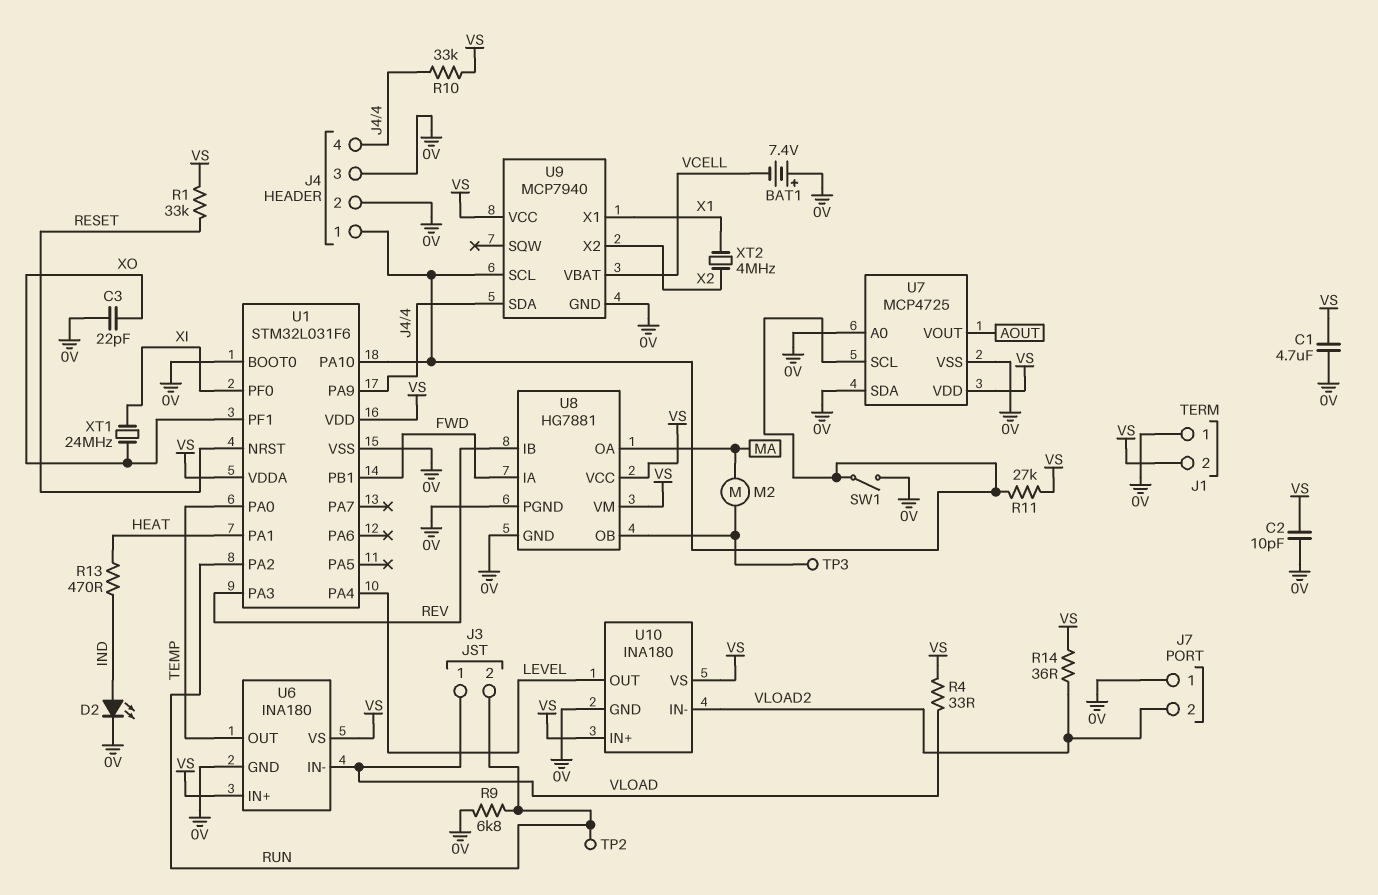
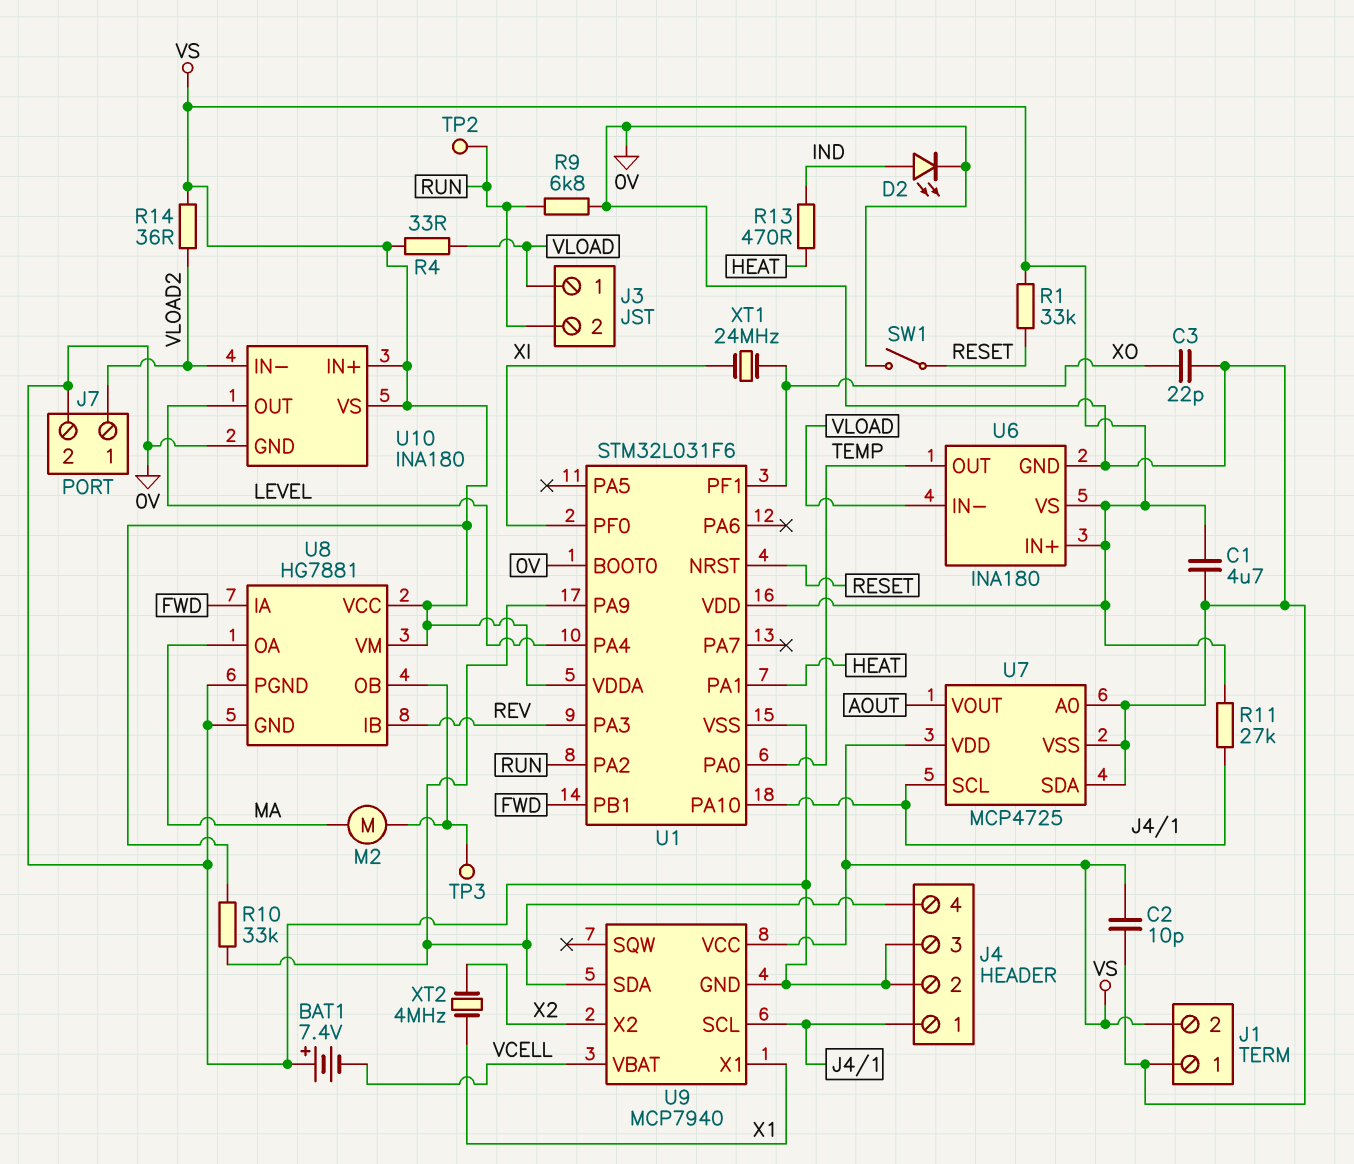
J7 pin 1: 0V -> VLOAD2
J7 pin 2: VLOAD2 -> 0V
SW1: switch (0V, J4/1) -> switch (0V, RESET)

